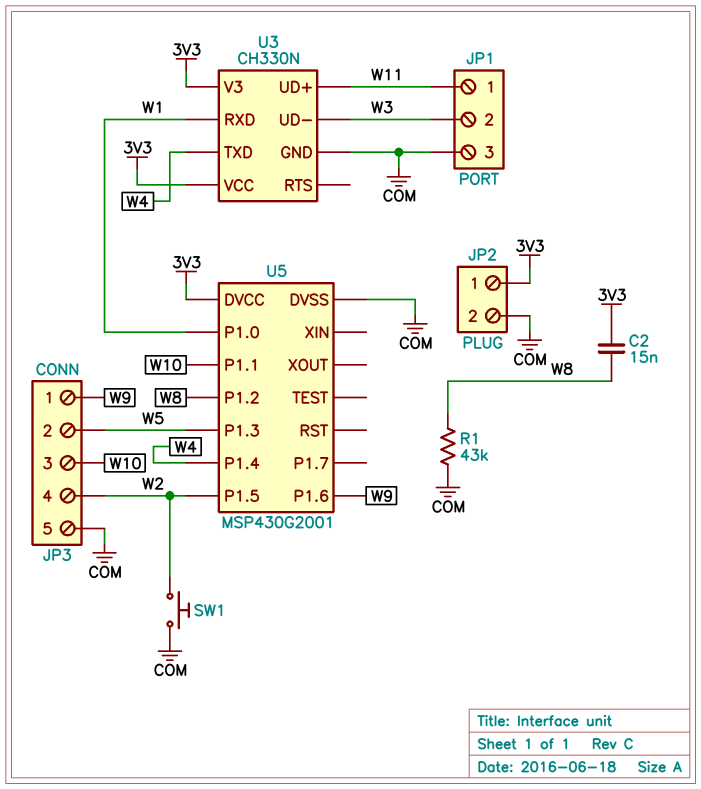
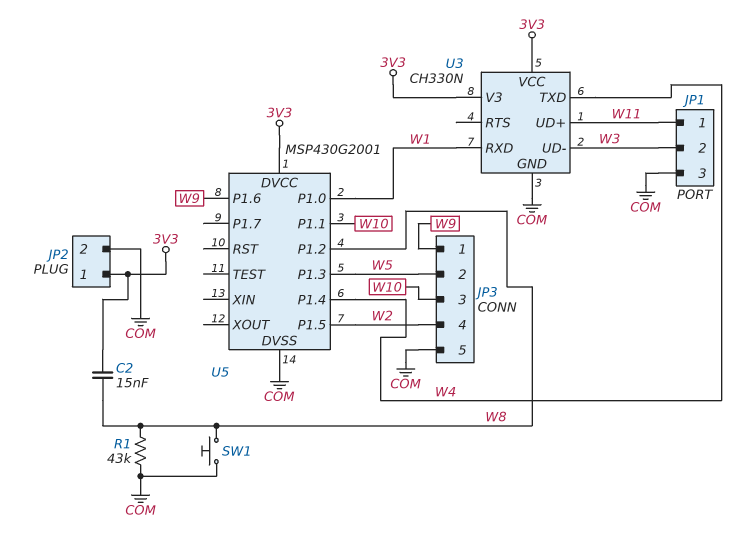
SW1: button (COM, W2) -> button (COM, W8)

